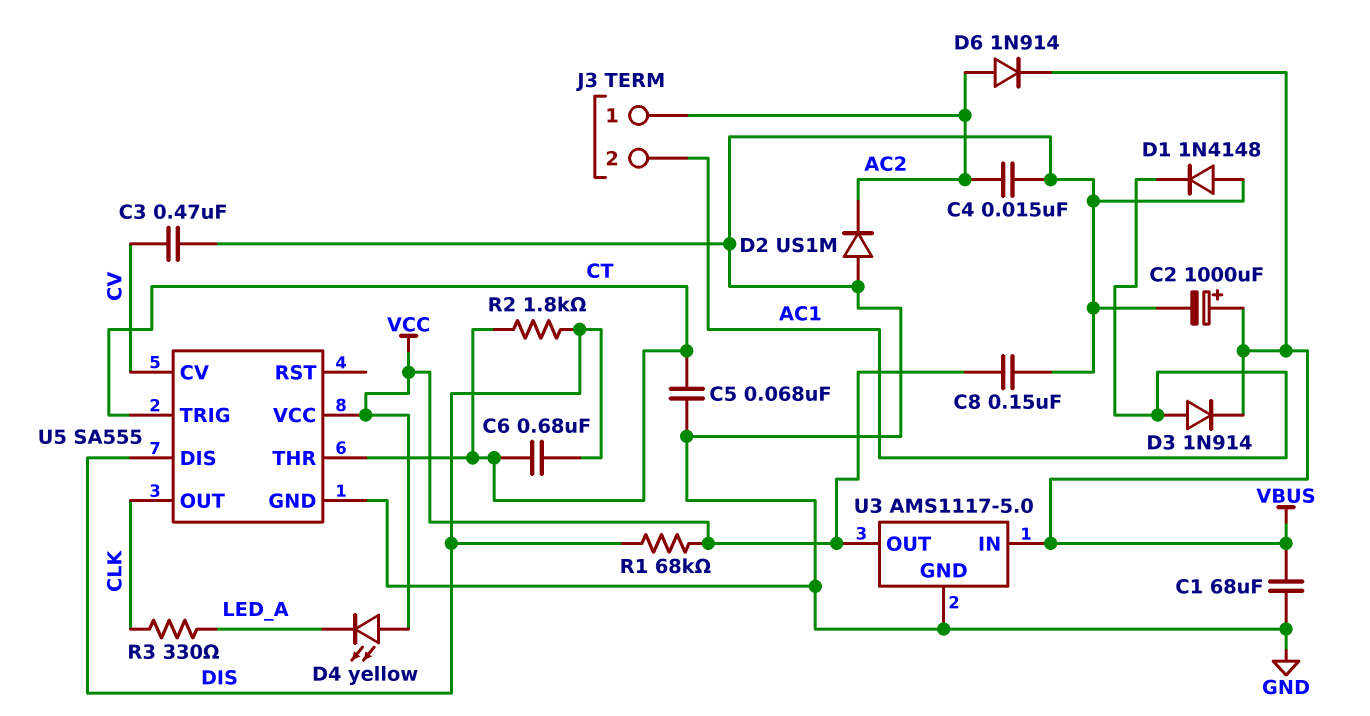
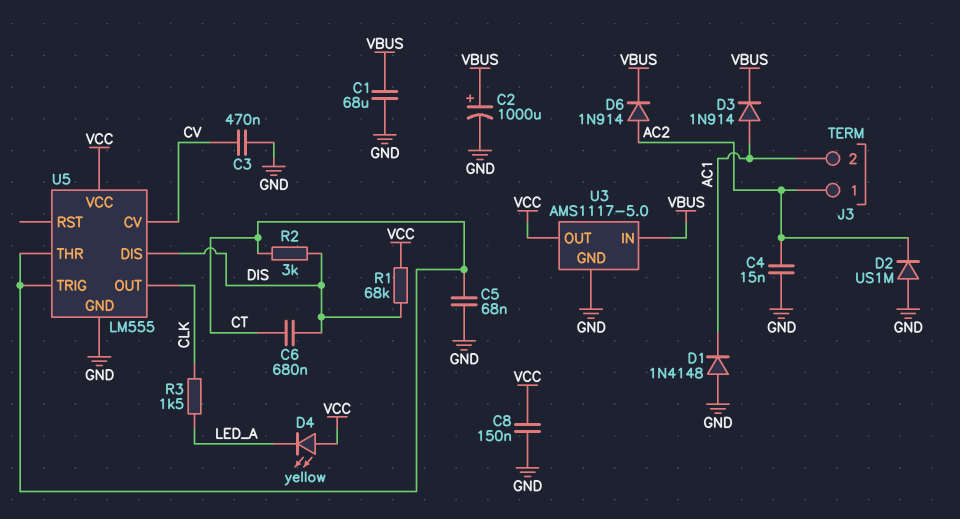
R2: 1.8k (CT, DIS) -> 3k (CT, DIS)
R3: 330 (CLK, LED_A) -> 1.5k (CLK, LED_A)
U5: SA555 -> LM555

